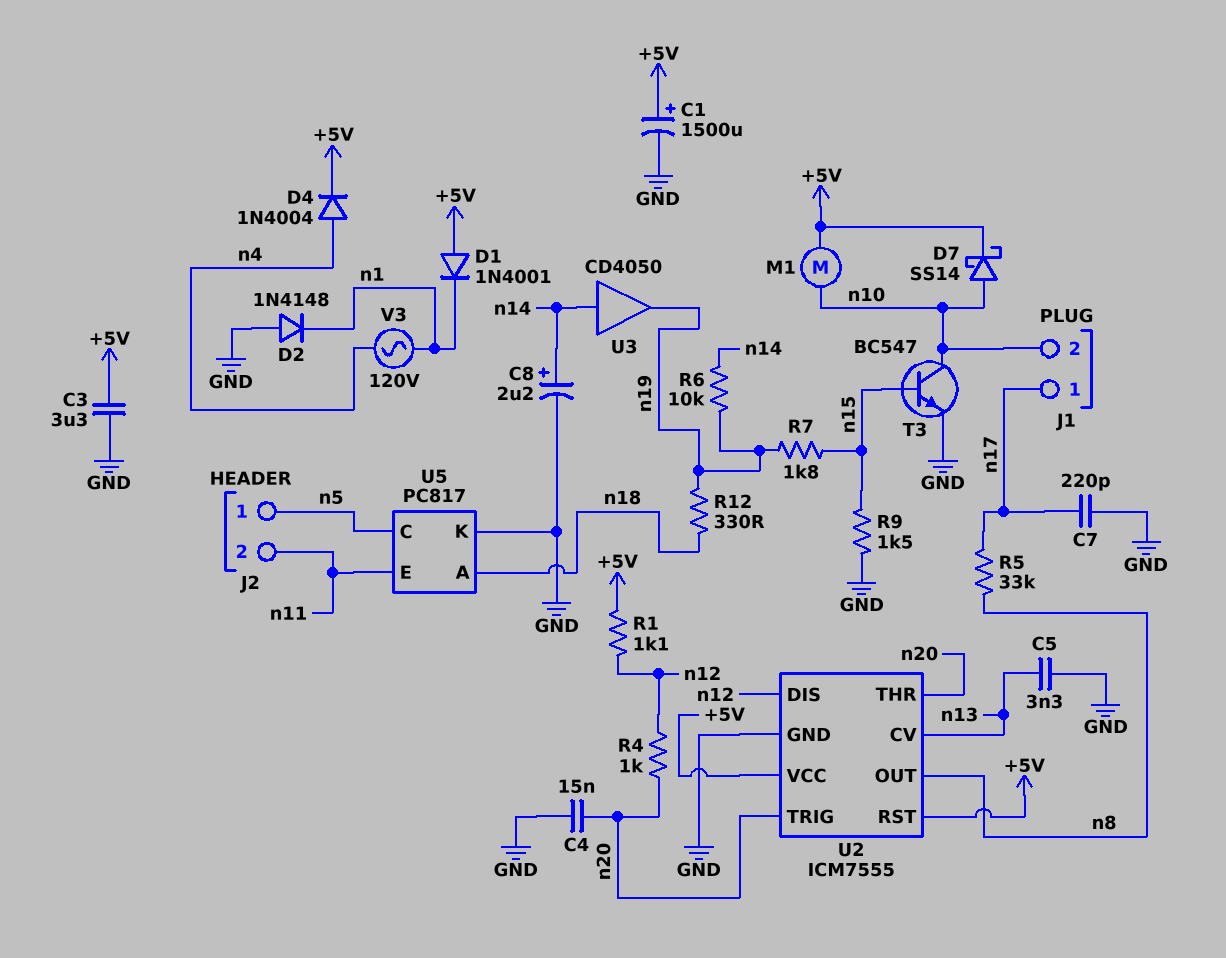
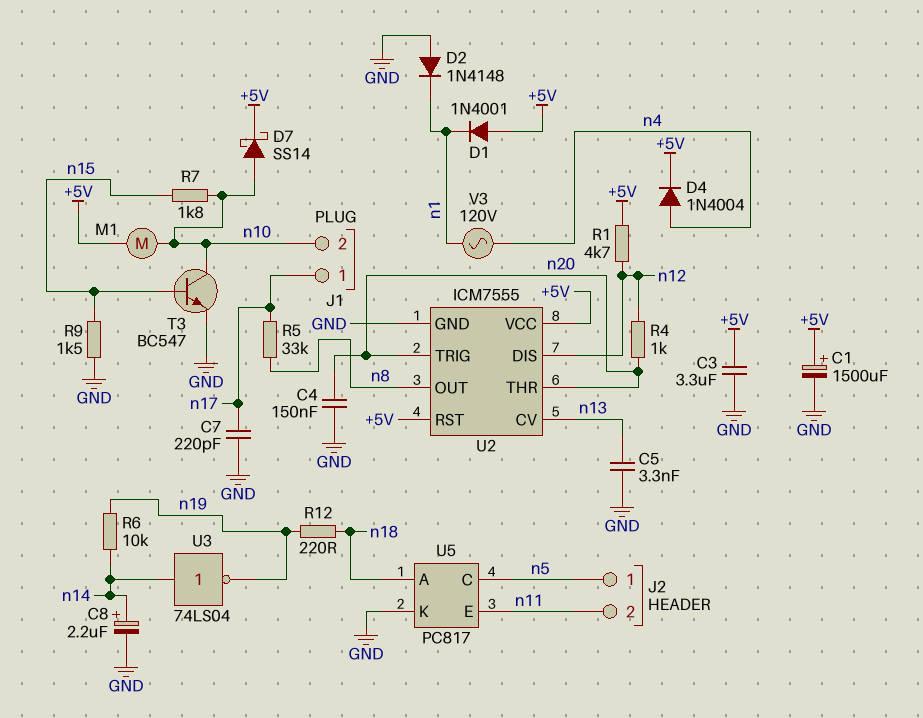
C4: 15nF (GND, n20) -> 150nF (GND, n20)
R1: 1.1k (+5V, n12) -> 4.7k (+5V, n12)
R7: 1.8k (n15, n19) -> 1.8k (n10, n15)
R12: 330 (n18, n19) -> 220 (n18, n19)
U3: buffer CD4050 (in n14, out n19) -> NOT 74LS04 (in n14, out n19)

